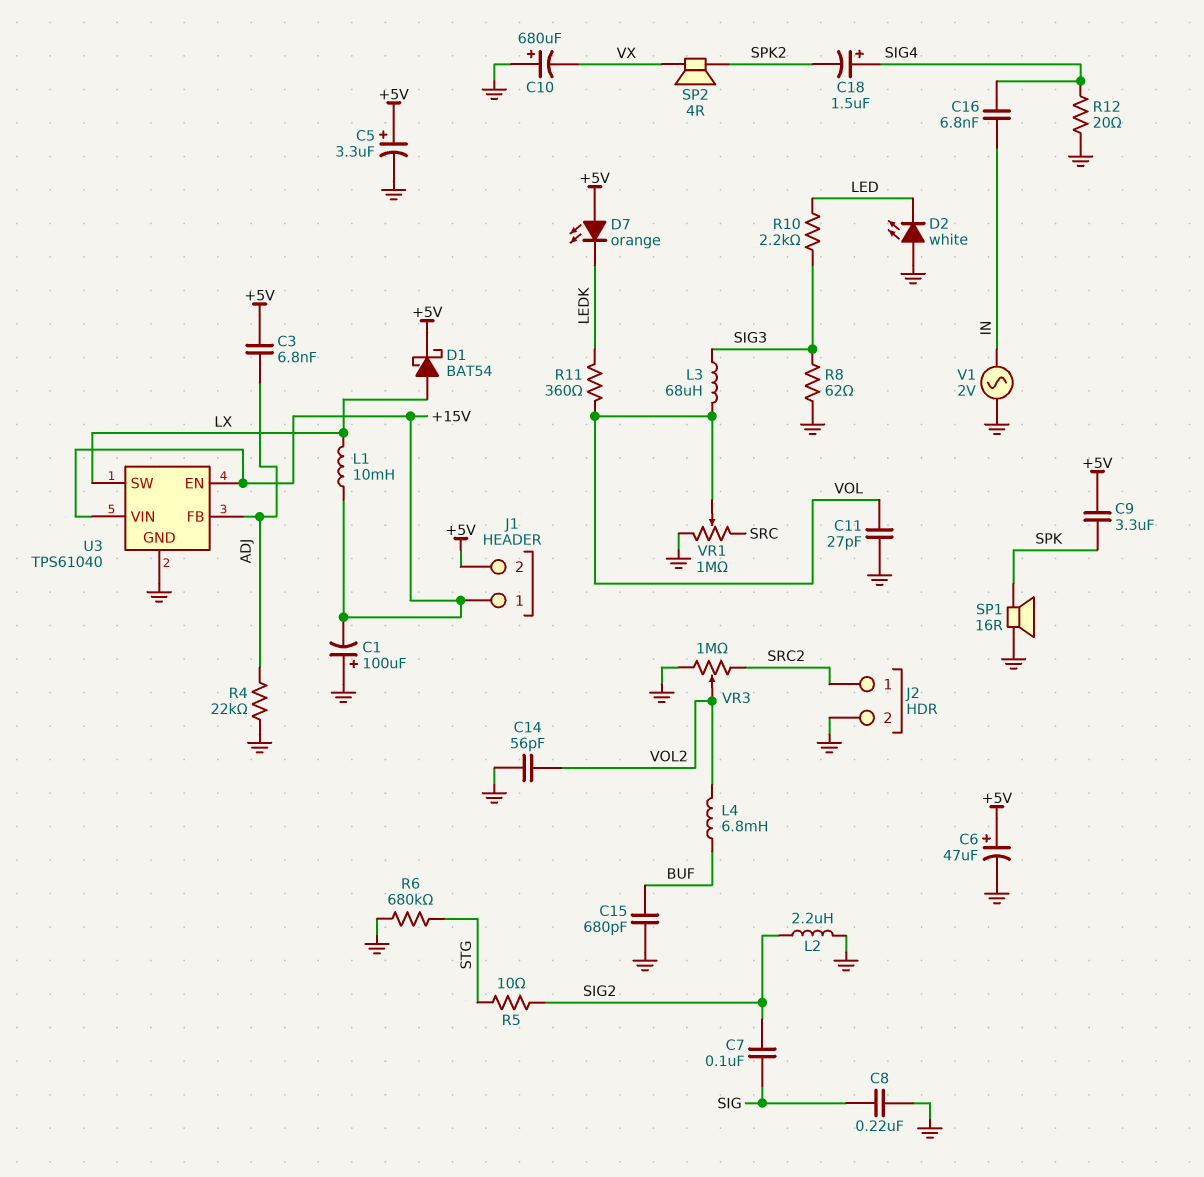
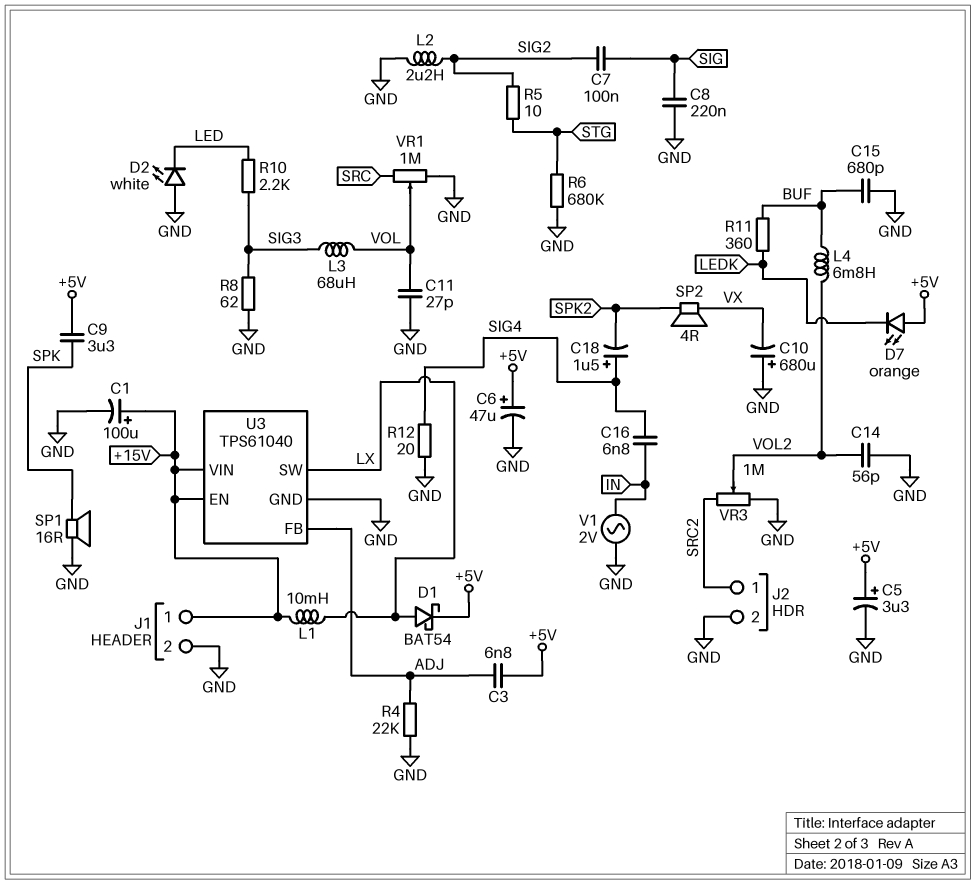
C1: 100uF (plus GND, minus +15V) -> 100uF (plus +15V, minus GND)
J1 pin 2: +5V -> GND
R11: 360 (LEDK, VOL) -> 360 (BUF, LEDK)

